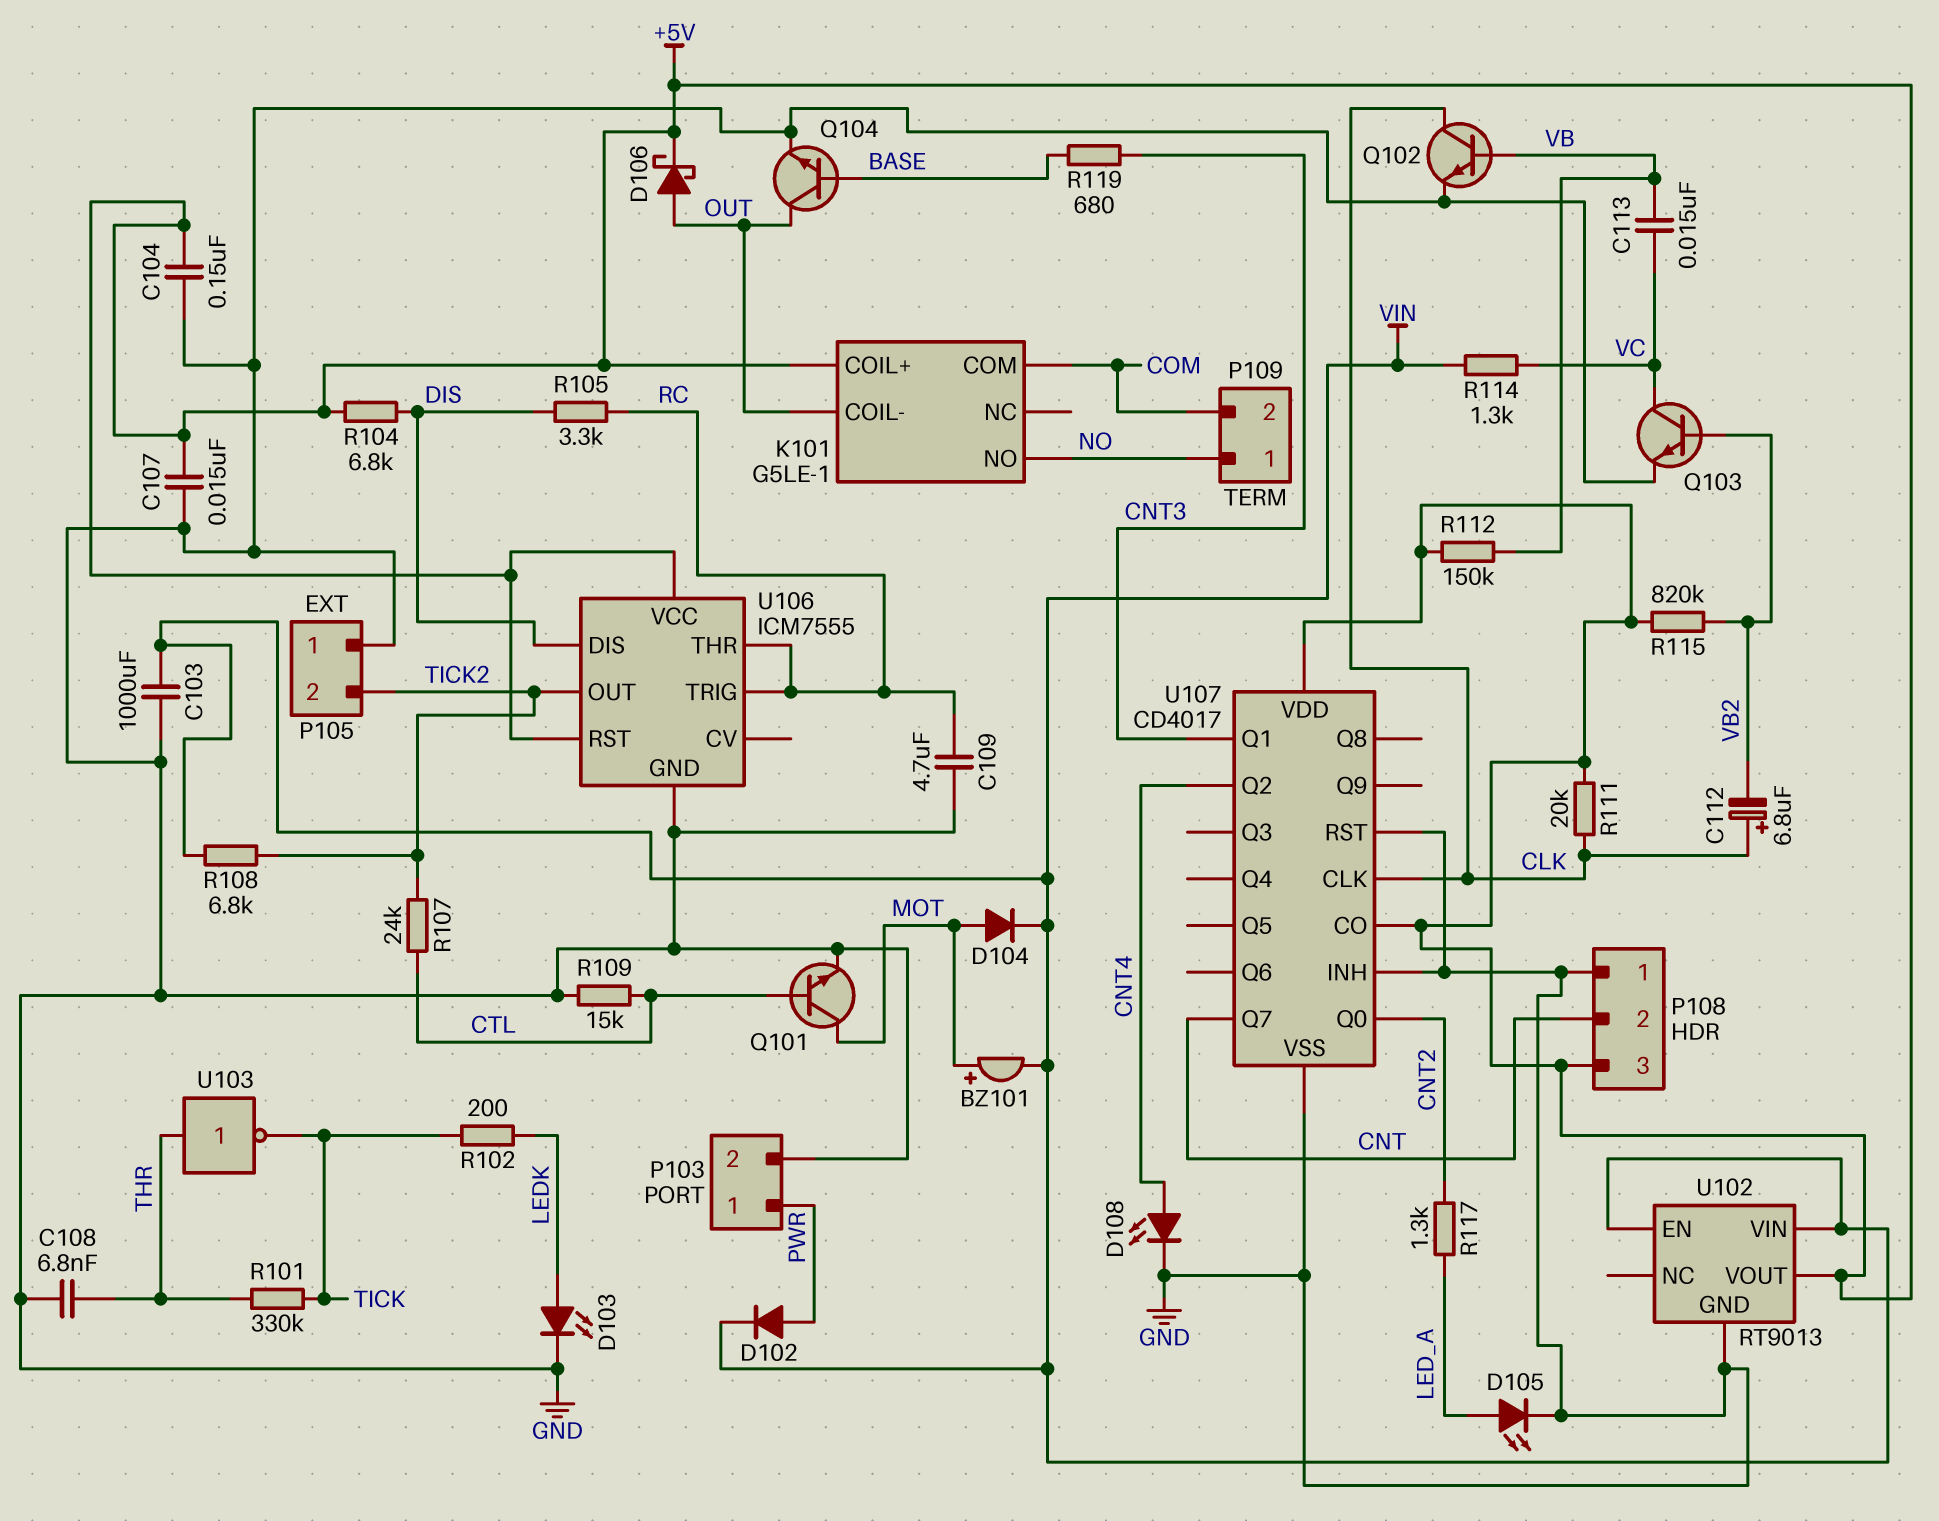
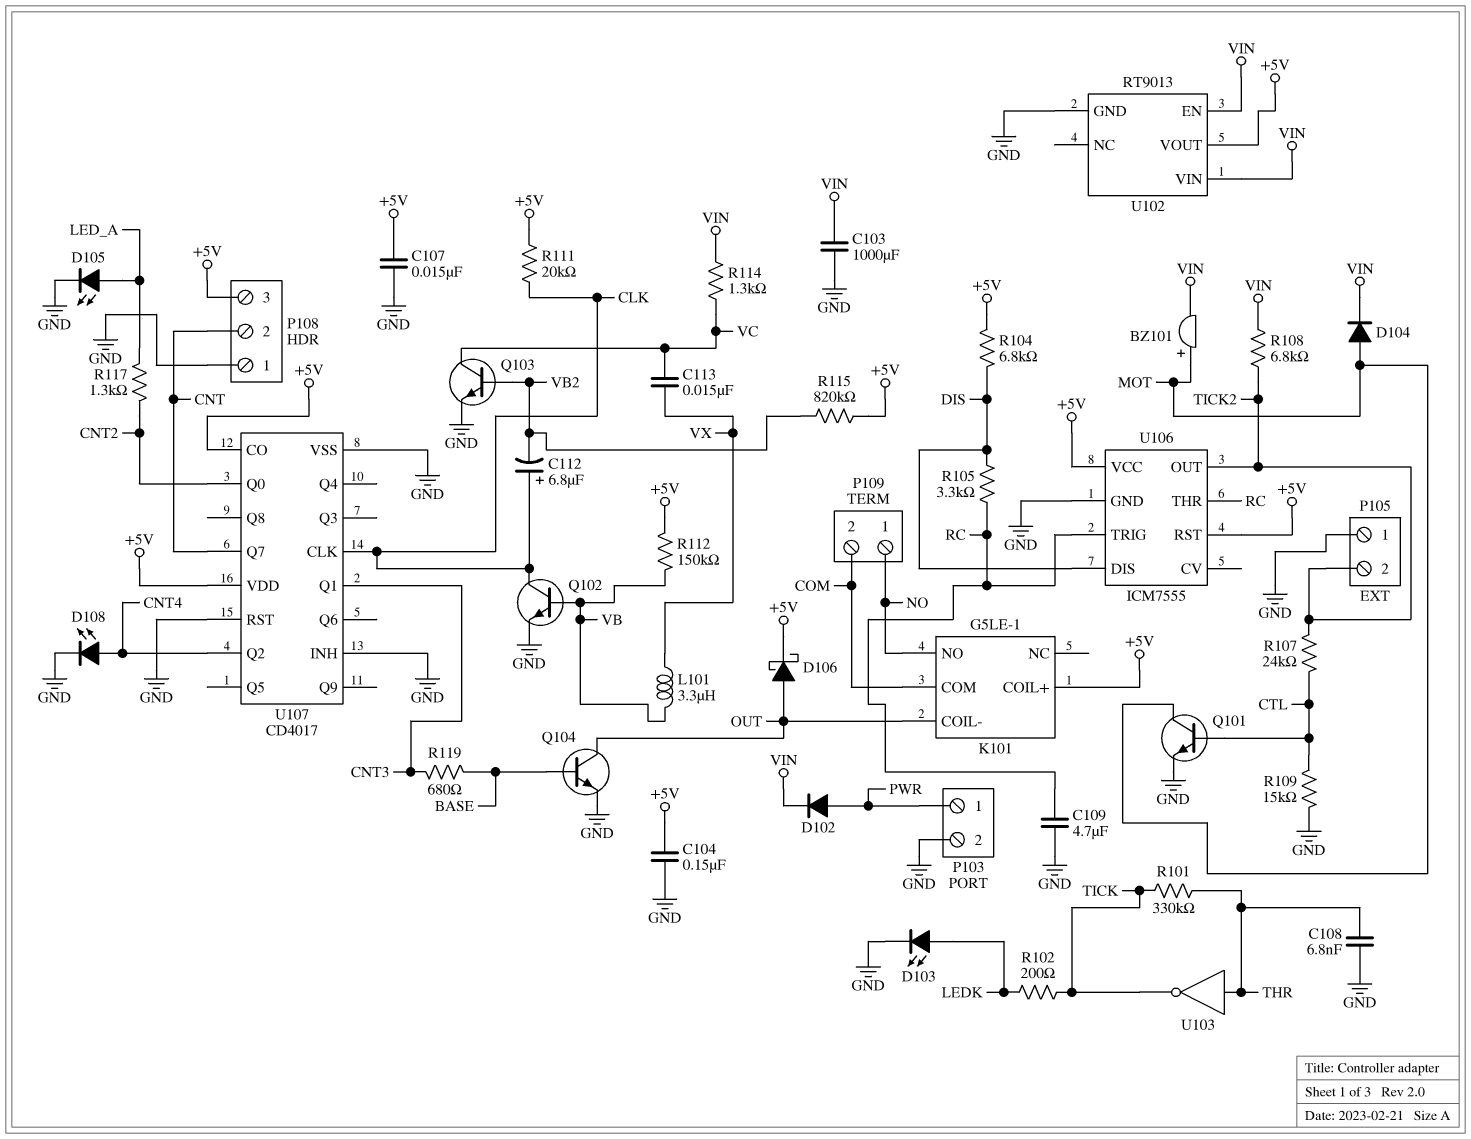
C113: 15nF (VB, VC) -> 15nF (VC, VX)
L101: none -> 3.3uH (VB, VX)

